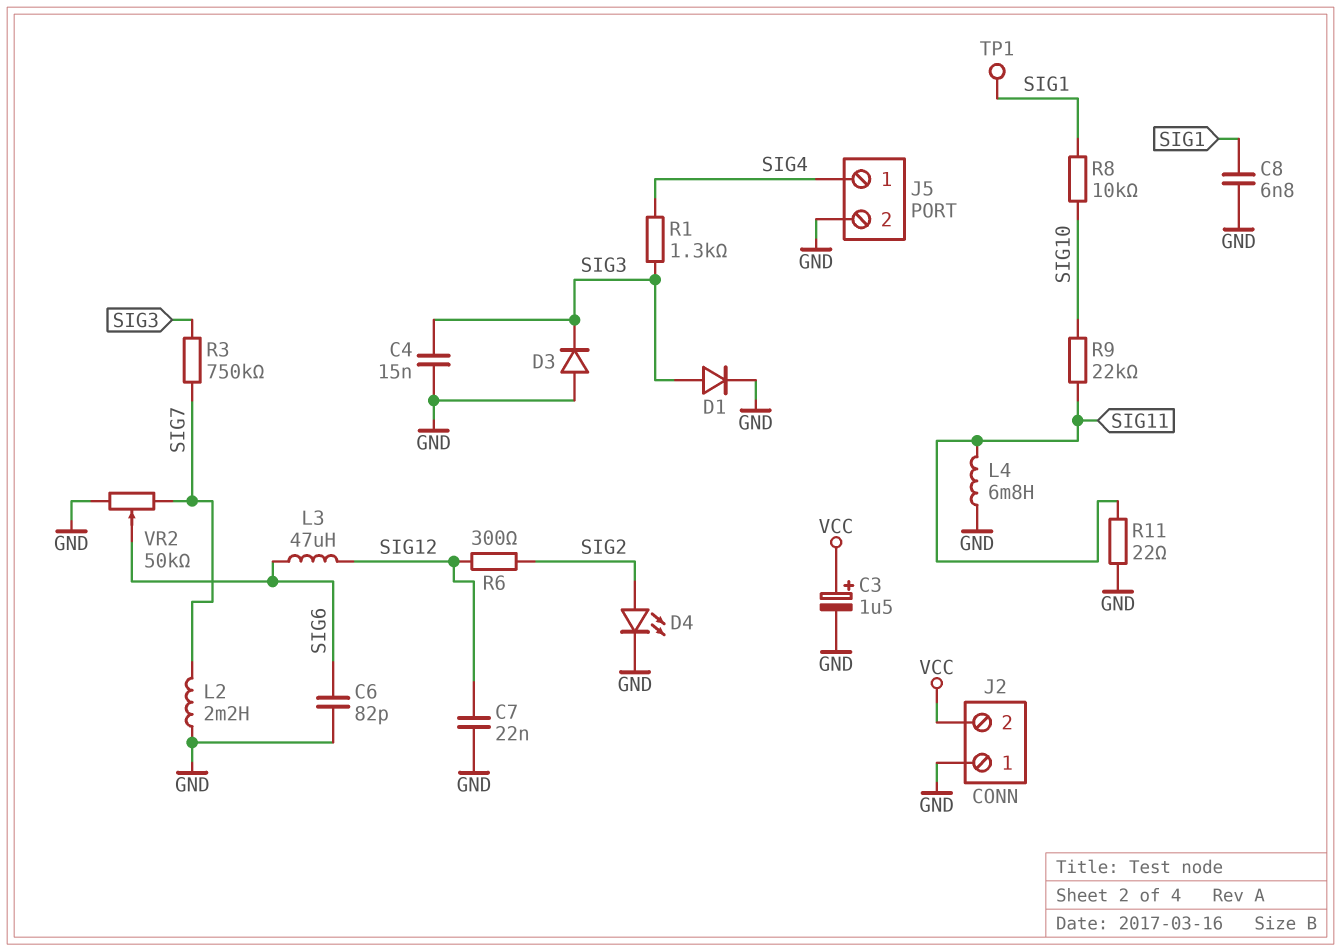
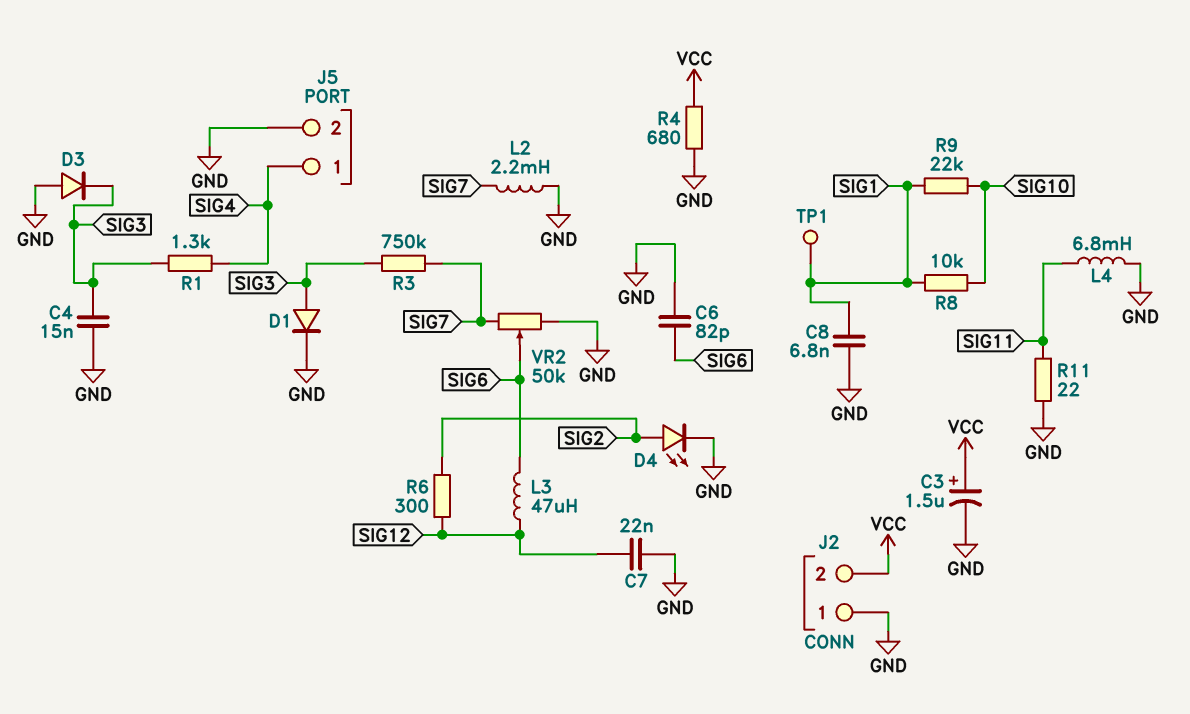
R4: none -> 680 (GND, VCC)
R9: 22k (SIG10, SIG11) -> 22k (SIG1, SIG10)

